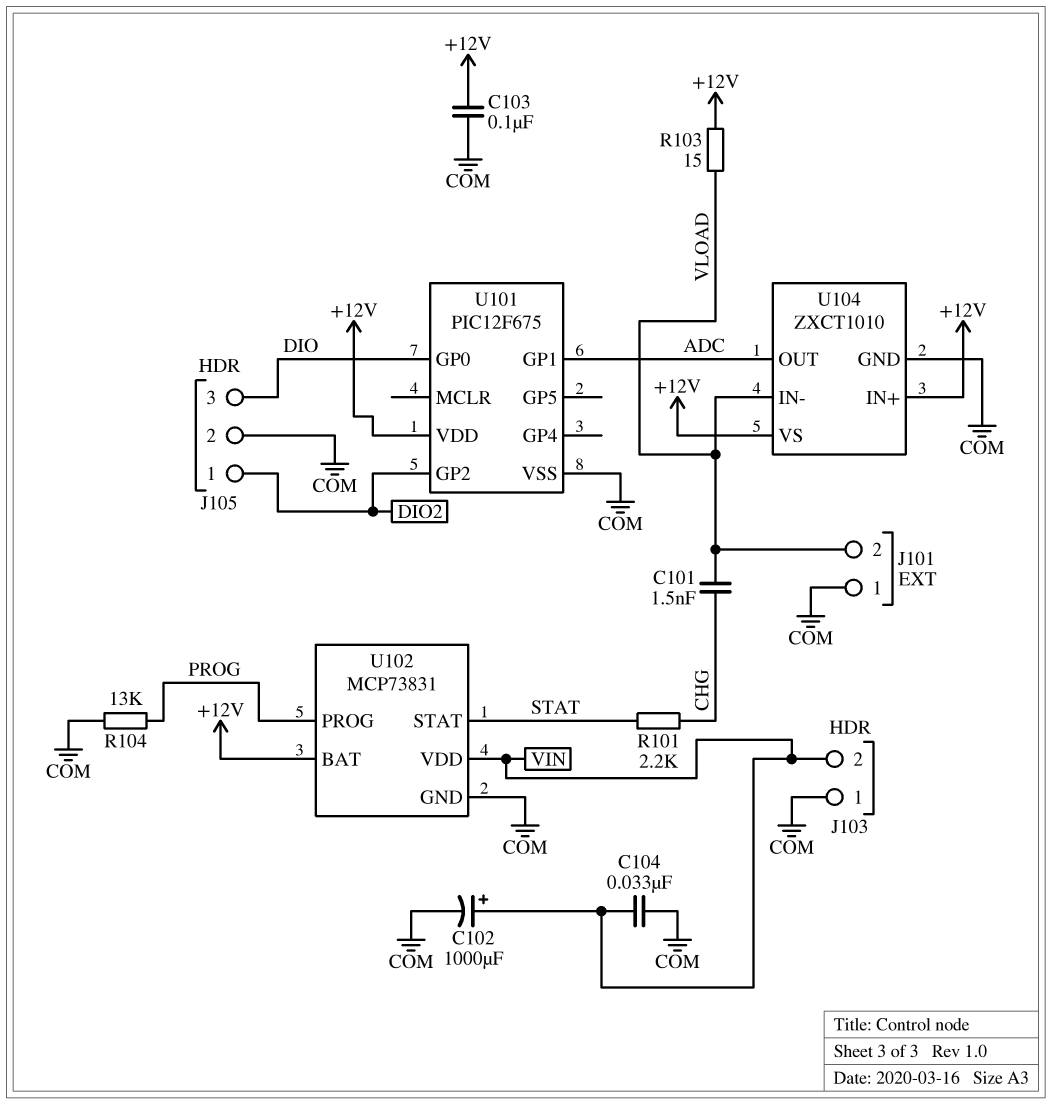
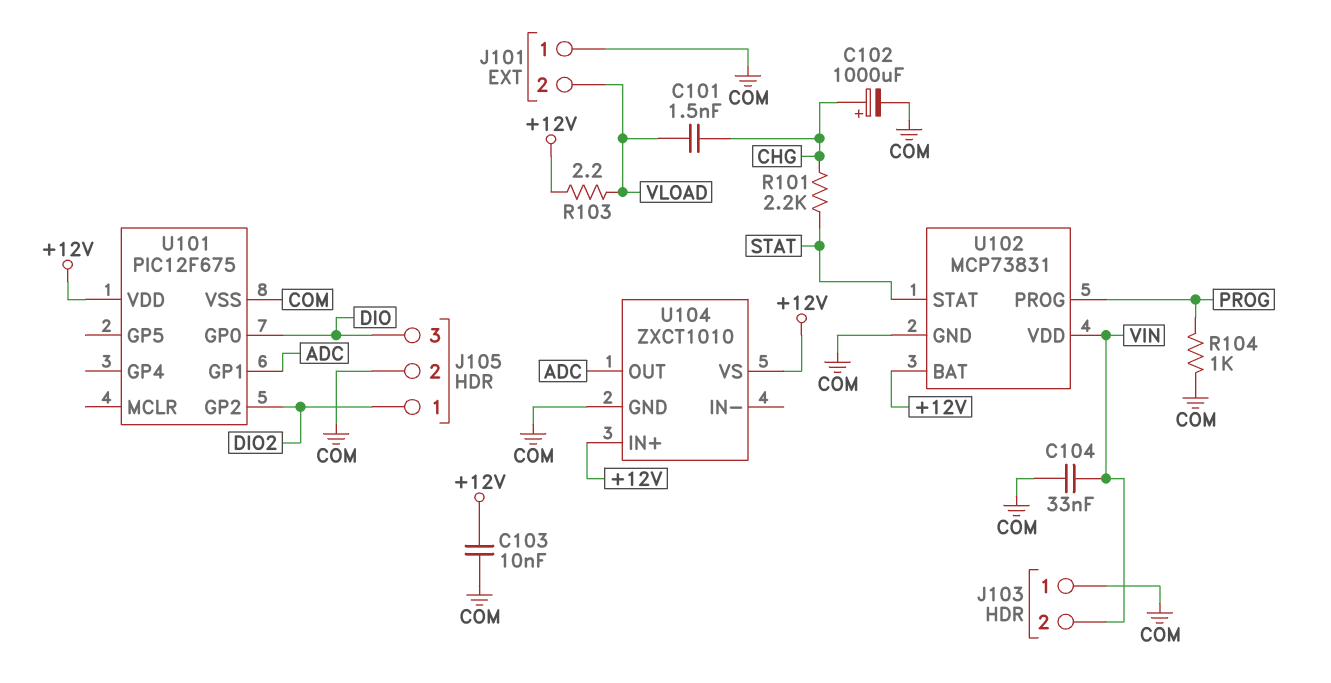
C102: 1000uF (plus VIN, minus COM) -> 1000uF (plus CHG, minus COM)
C103: 100nF (+12V, COM) -> 10nF (+12V, COM)
R103: 15 (+12V, VLOAD) -> 2.2 (+12V, VLOAD)
R104: 13k (COM, PROG) -> 1k (COM, PROG)
U104 pin IN-: VLOAD -> none

